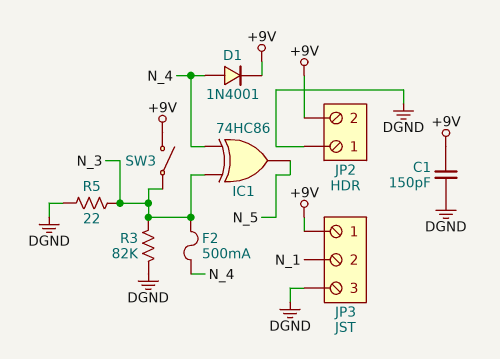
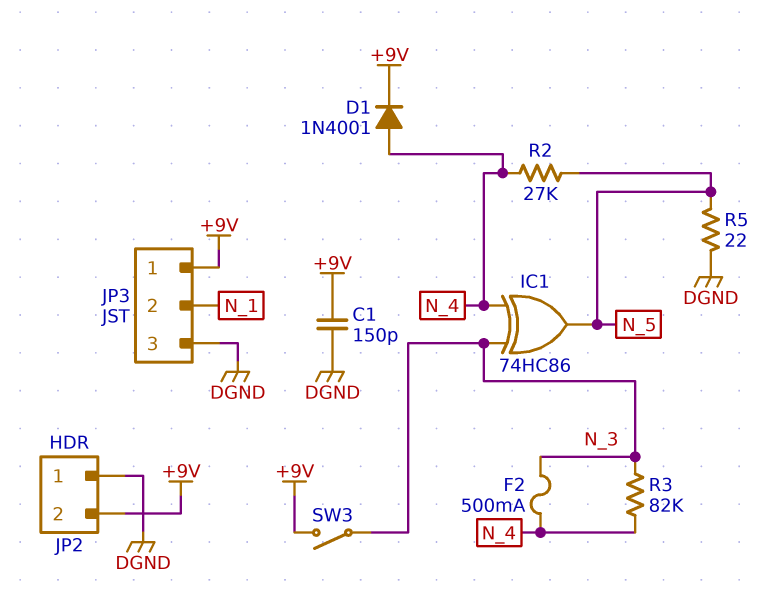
R2: none -> 27k (N_4, N_5)
R3: 82k (DGND, N_3) -> 82k (N_3, N_4)
R5: 22 (DGND, N_3) -> 22 (DGND, N_5)

